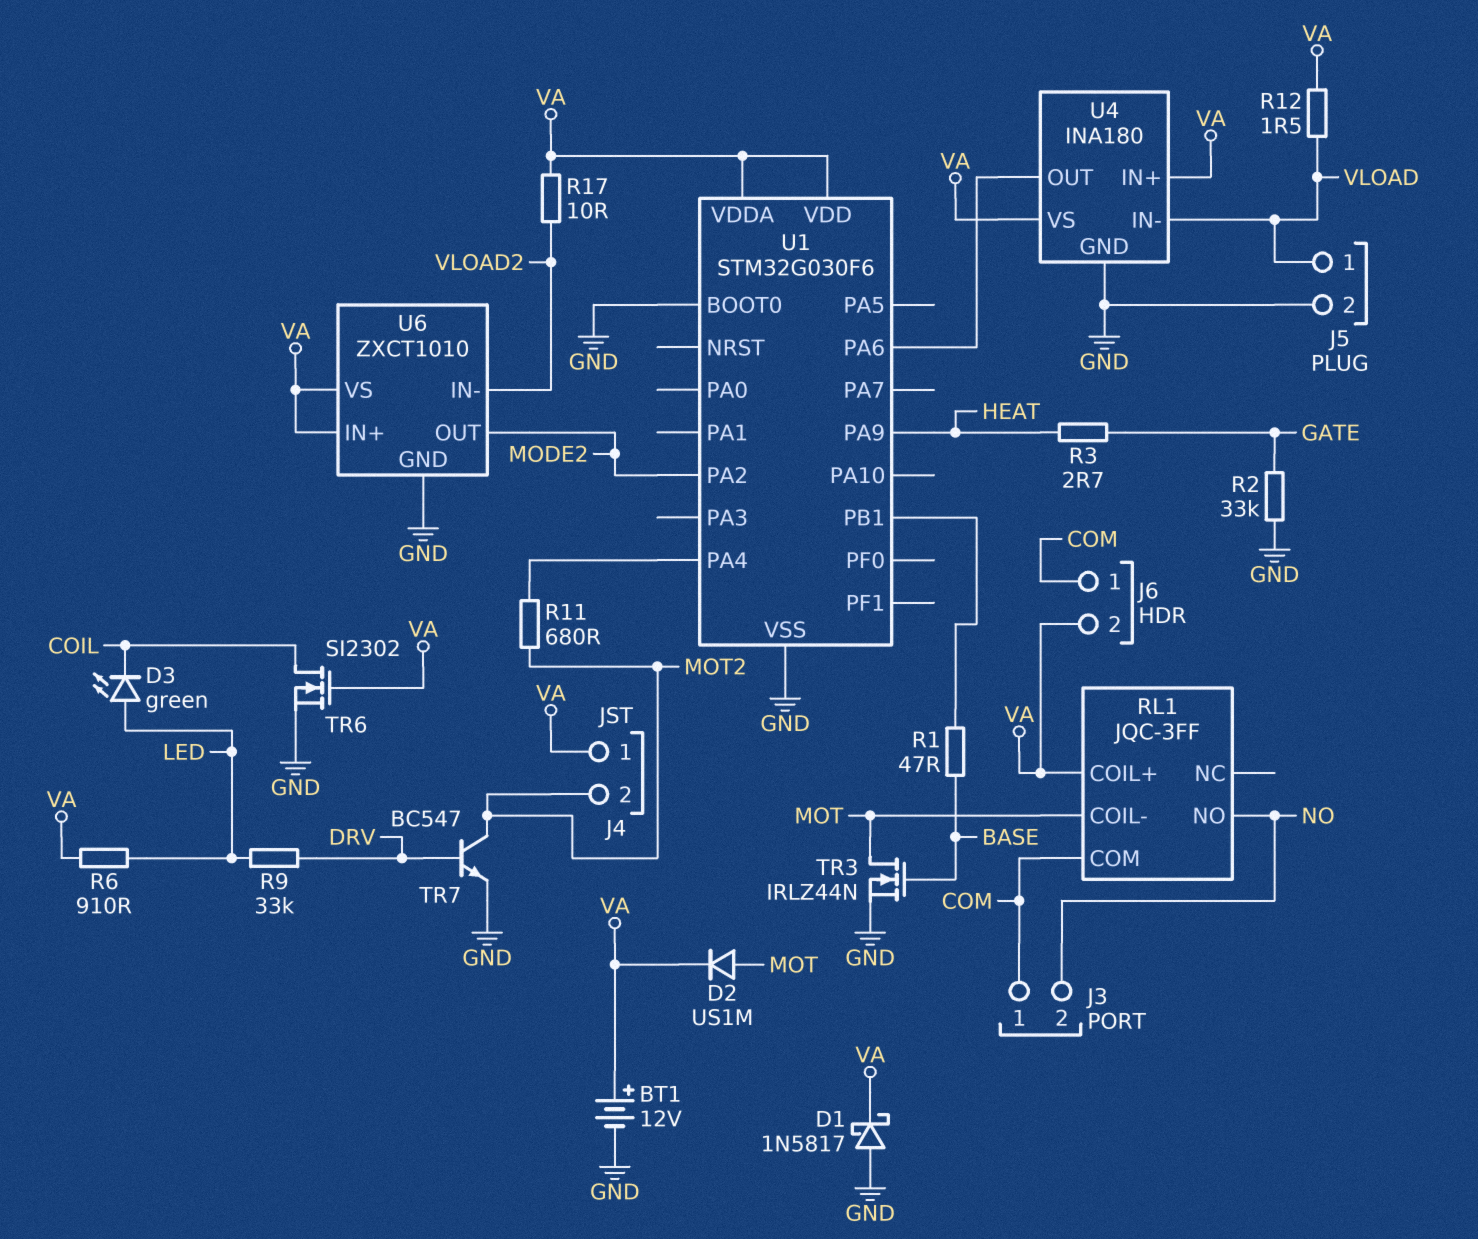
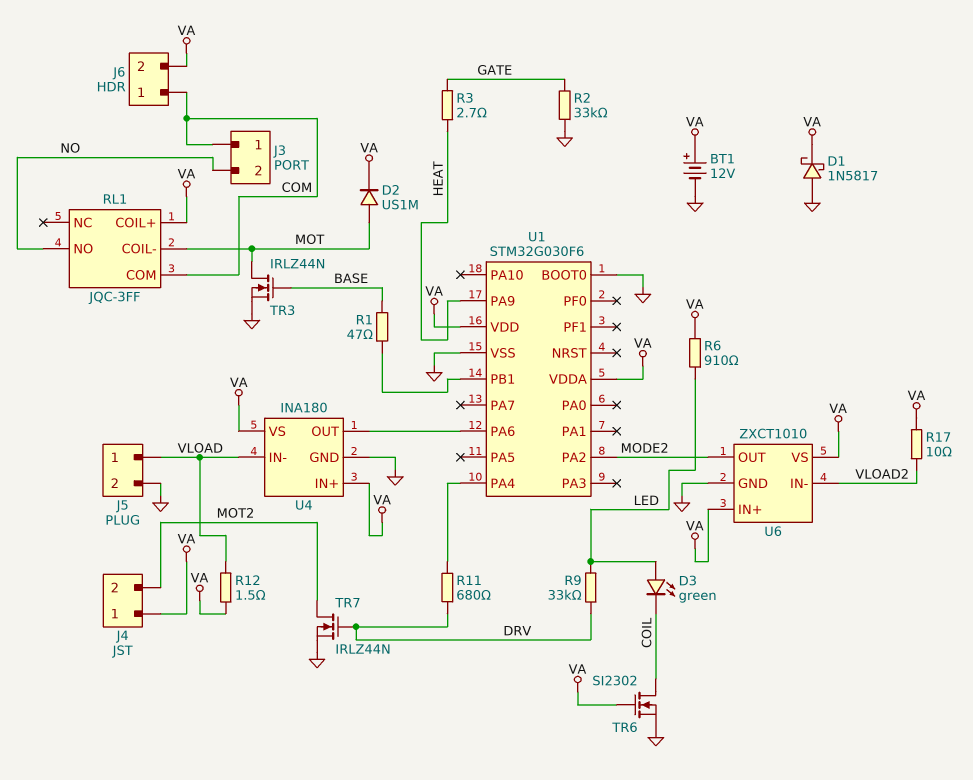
R11: 680 (MOT2, U1/PA4) -> 680 (DRV, U1/PA4)
TR7: NPN BC547 (B DRV, C MOT2, E GND) -> NMOS IRLZ44N (G DRV, D MOT2, S GND)

